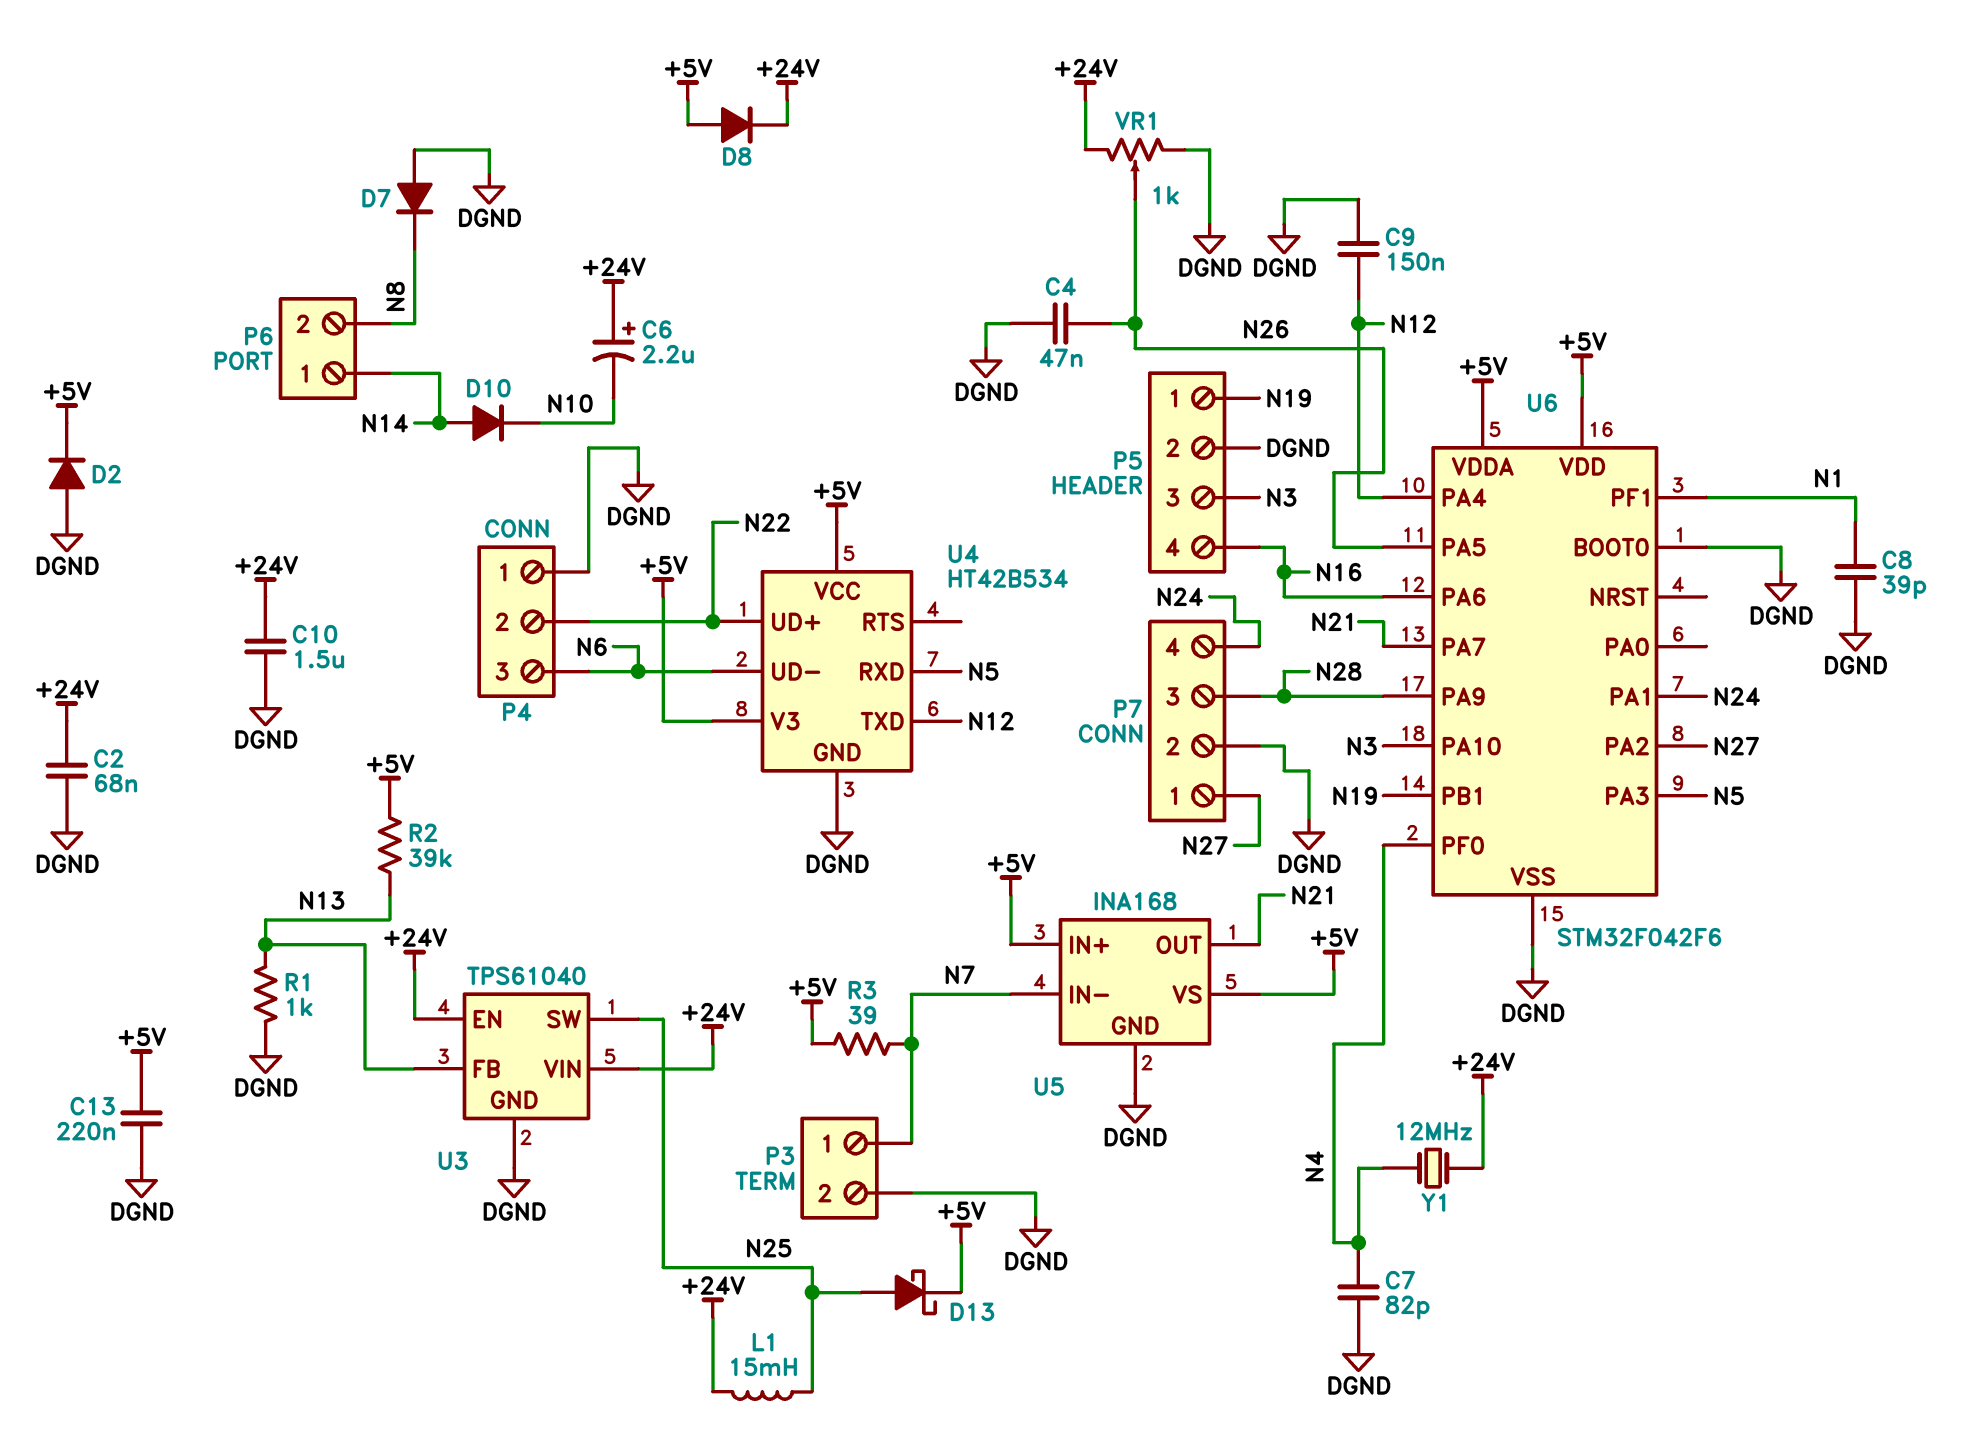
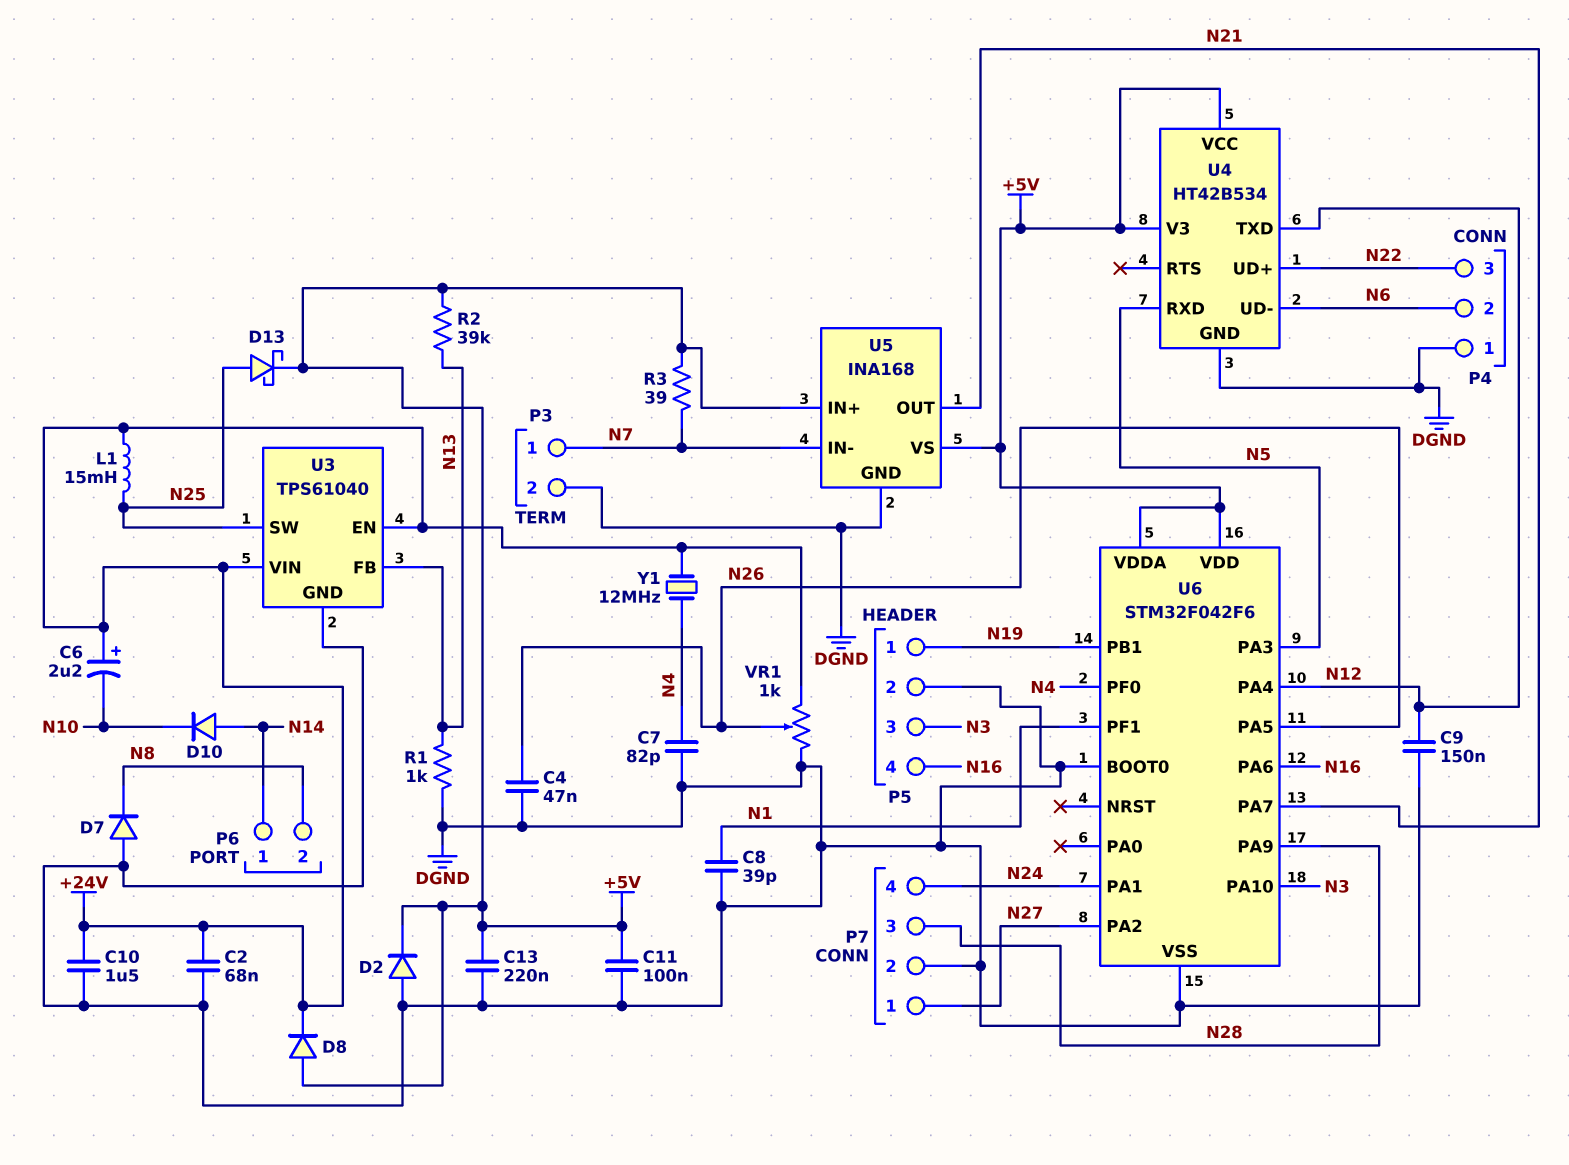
C11: none -> 100nF (+5V, DGND)
P4 pin 2: N22 -> N6
P4 pin 3: N6 -> N22

